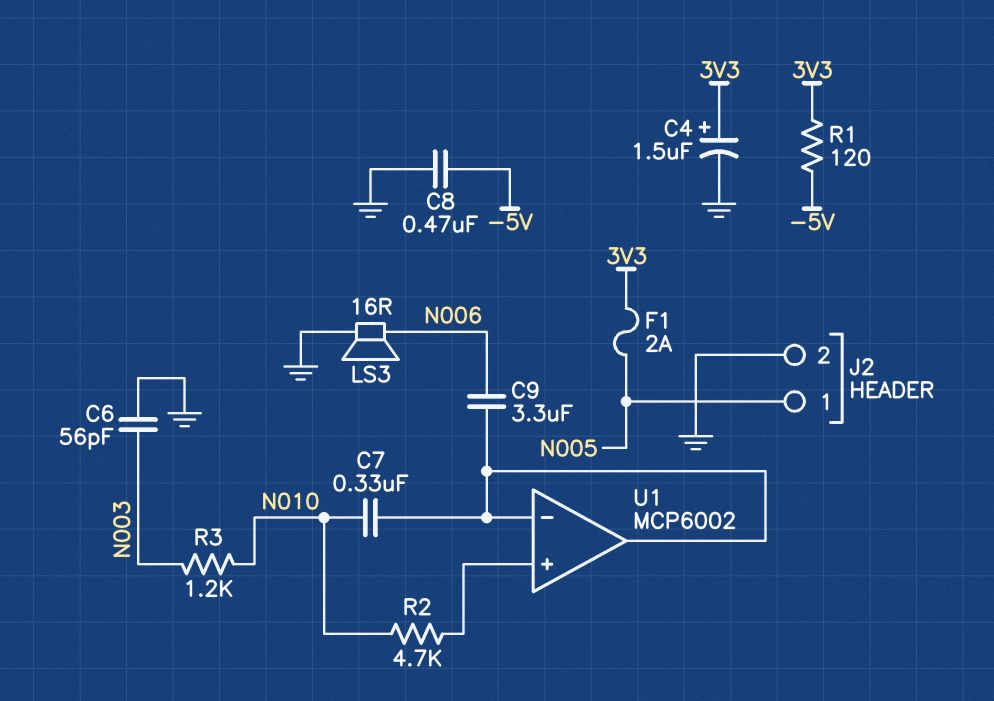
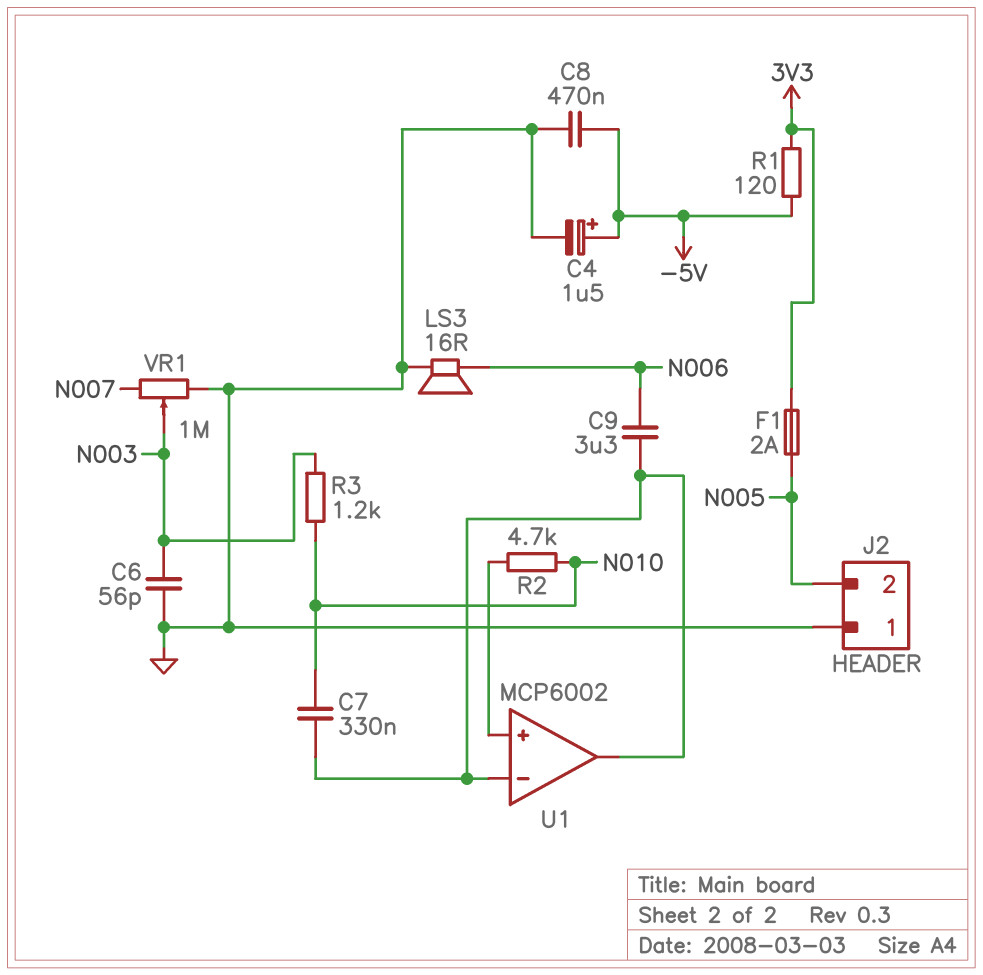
C4: 1.5uF (plus 3V3, minus GND) -> 1.5uF (plus -5V, minus GND)
J2 pin 1: N005 -> GND
J2 pin 2: GND -> N005
VR1: none -> 1M (GND, N007, wiper N003)

